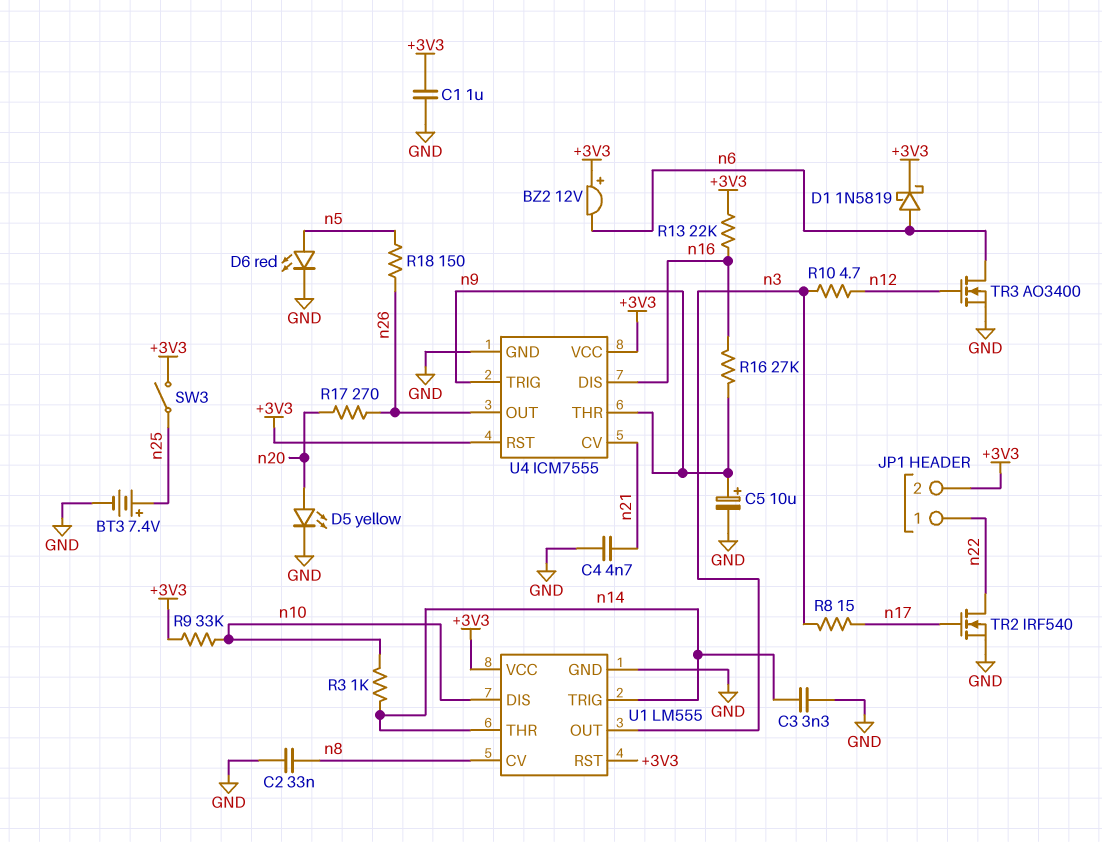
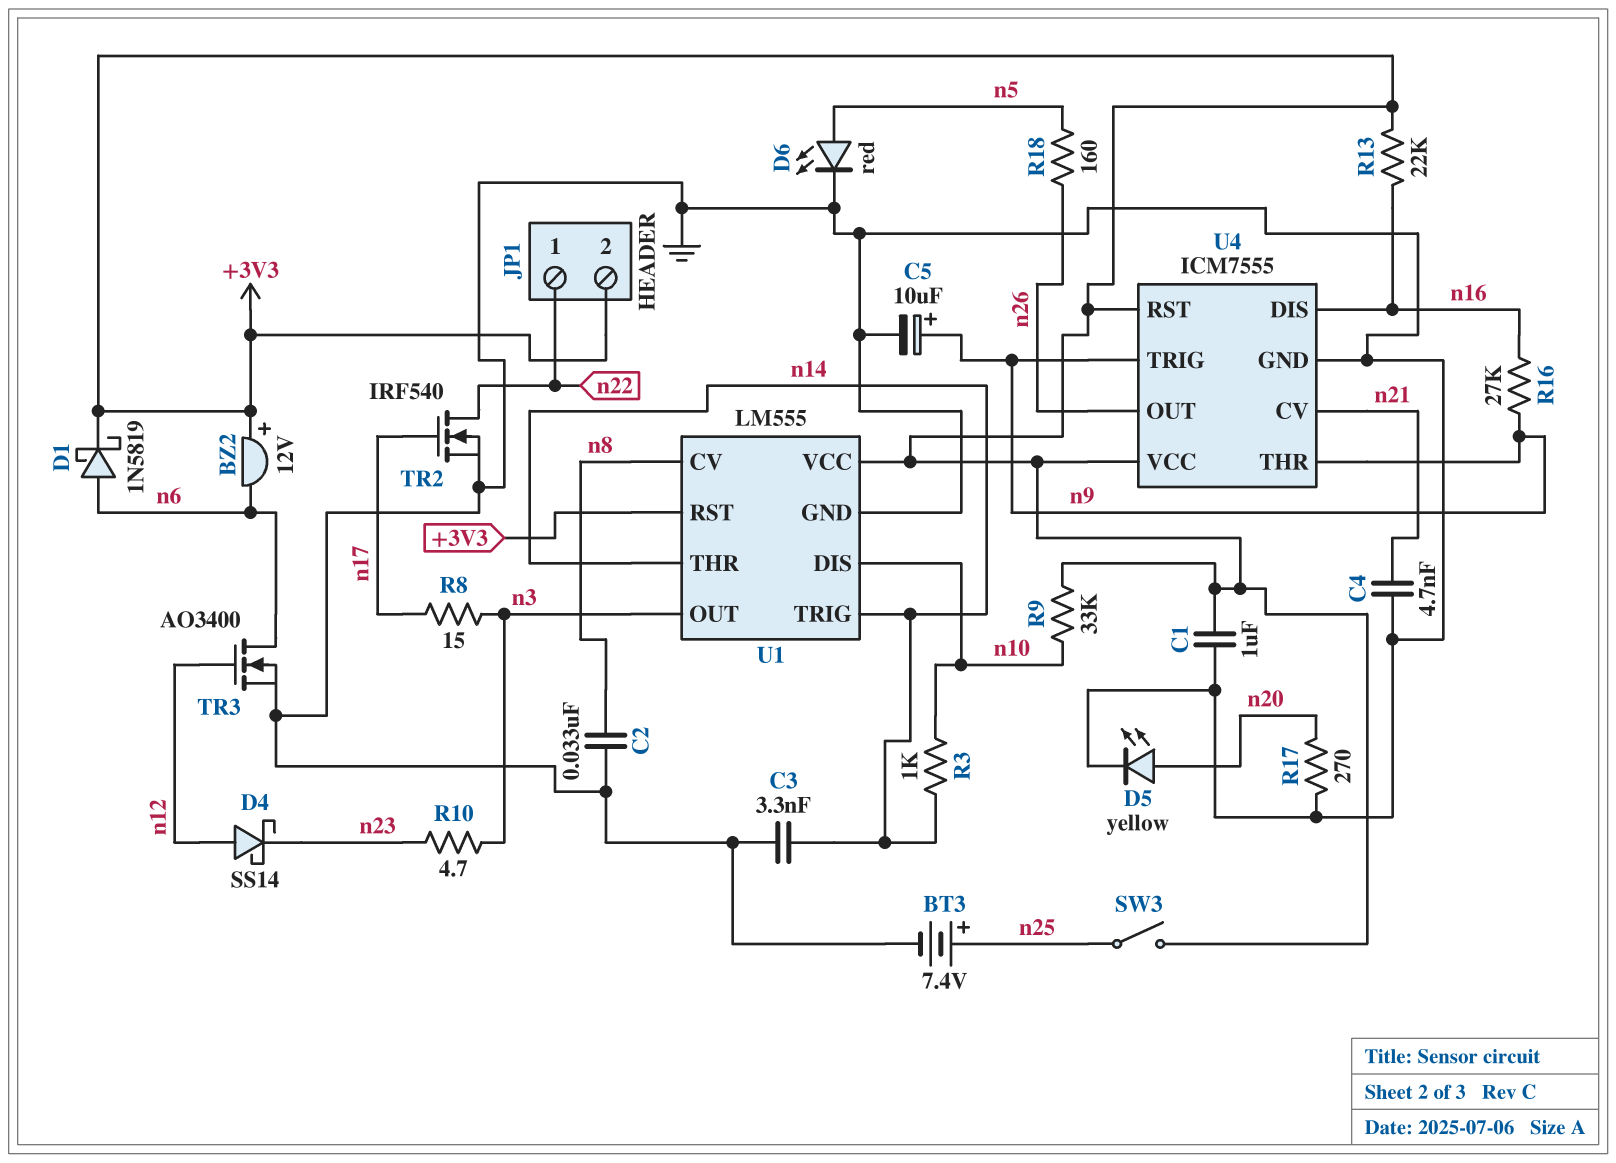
D4: none -> schottky SS14 (A n12, K n23)
R10: 4.7 (n3, n12) -> 4.7 (n3, n23)
R17: 270 (n20, n26) -> 270 (GND, n20)
R18: 150 (n5, n26) -> 160 (n5, n26)

